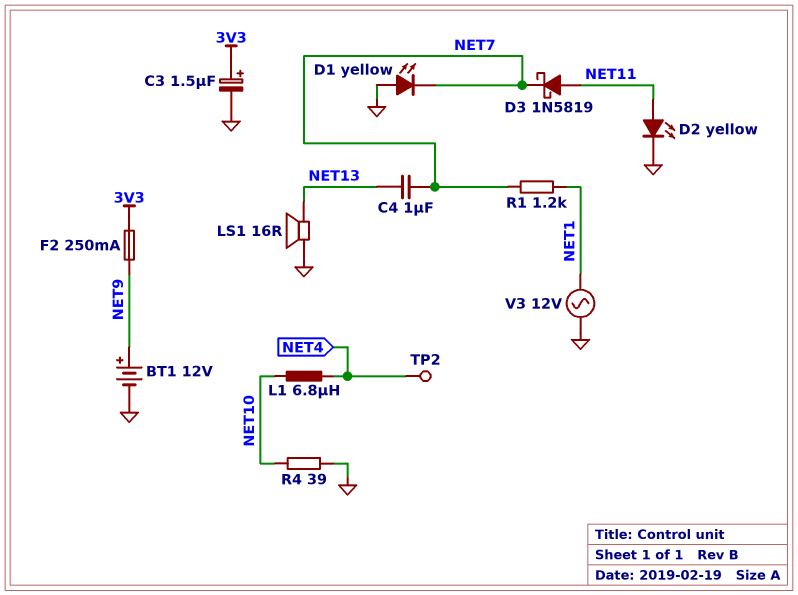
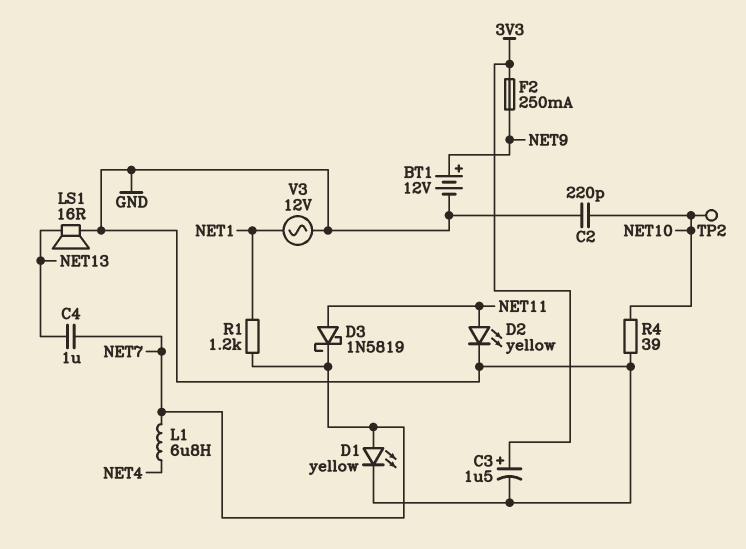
C2: none -> 220pF (GND, NET10)
D1: LED yellow (A GND, K NET7) -> LED yellow (A NET7, K GND)
L1: 6.8uH (NET4, NET10) -> 6.8uH (NET4, NET7)
TP2: test point (NET4) -> test point (NET10)

